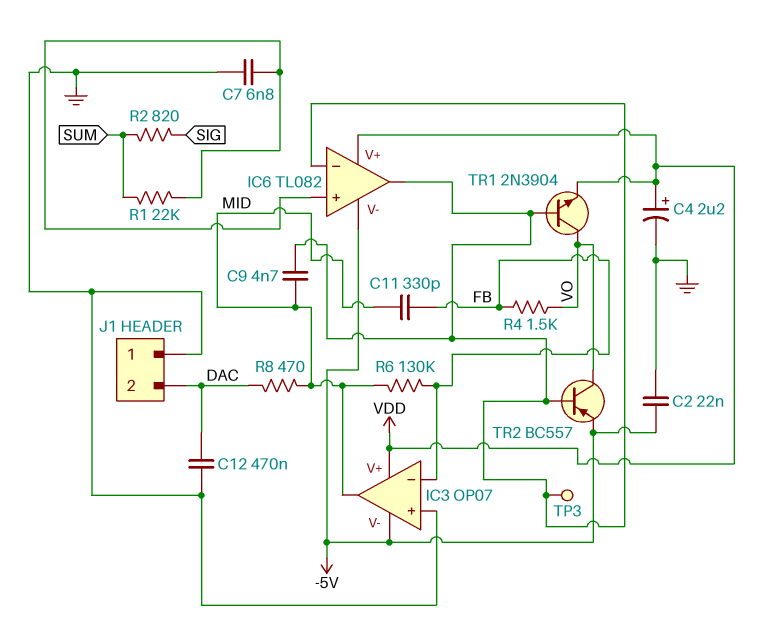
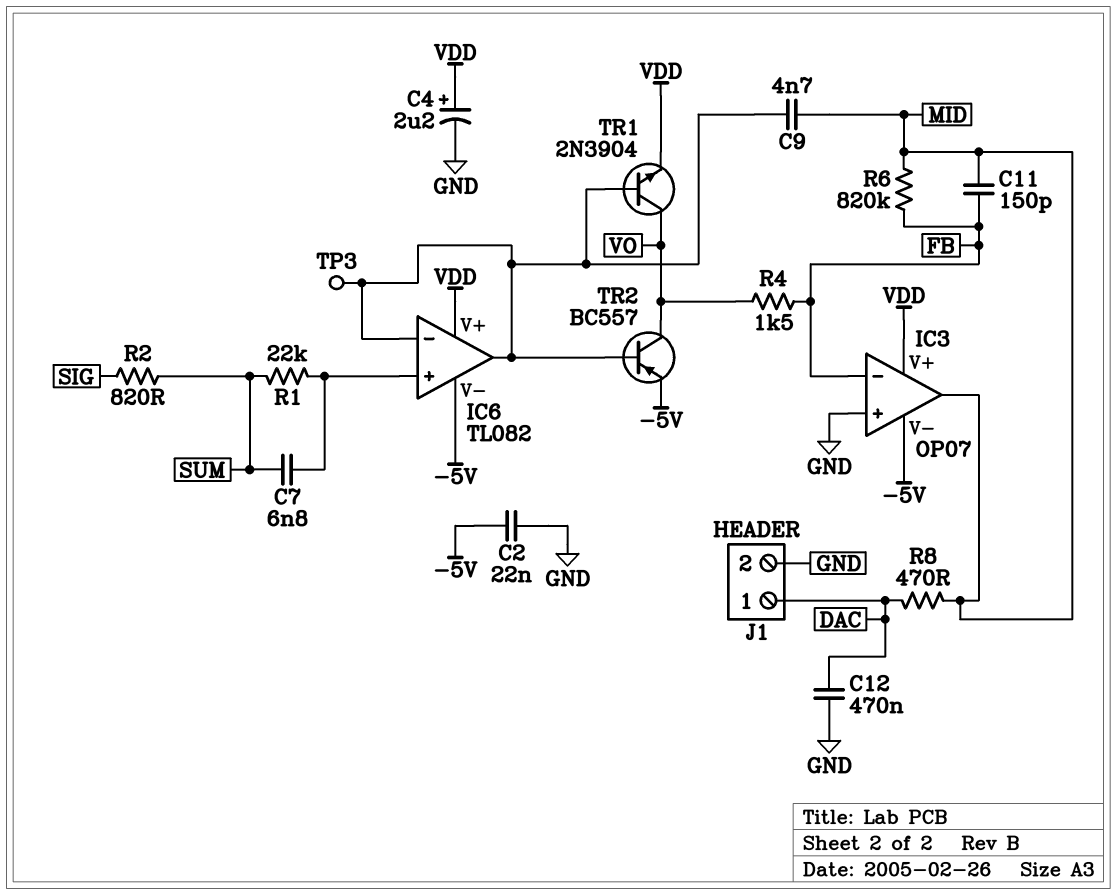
C7: 6.8nF (GND, IC6/in+) -> 6.8nF (IC6/in+, SUM)
C11: 330pF (FB, MID) -> 150pF (FB, MID)
J1 pin 1: GND -> DAC
J1 pin 2: DAC -> GND
R6: 130k (FB, MID) -> 820k (FB, MID)

